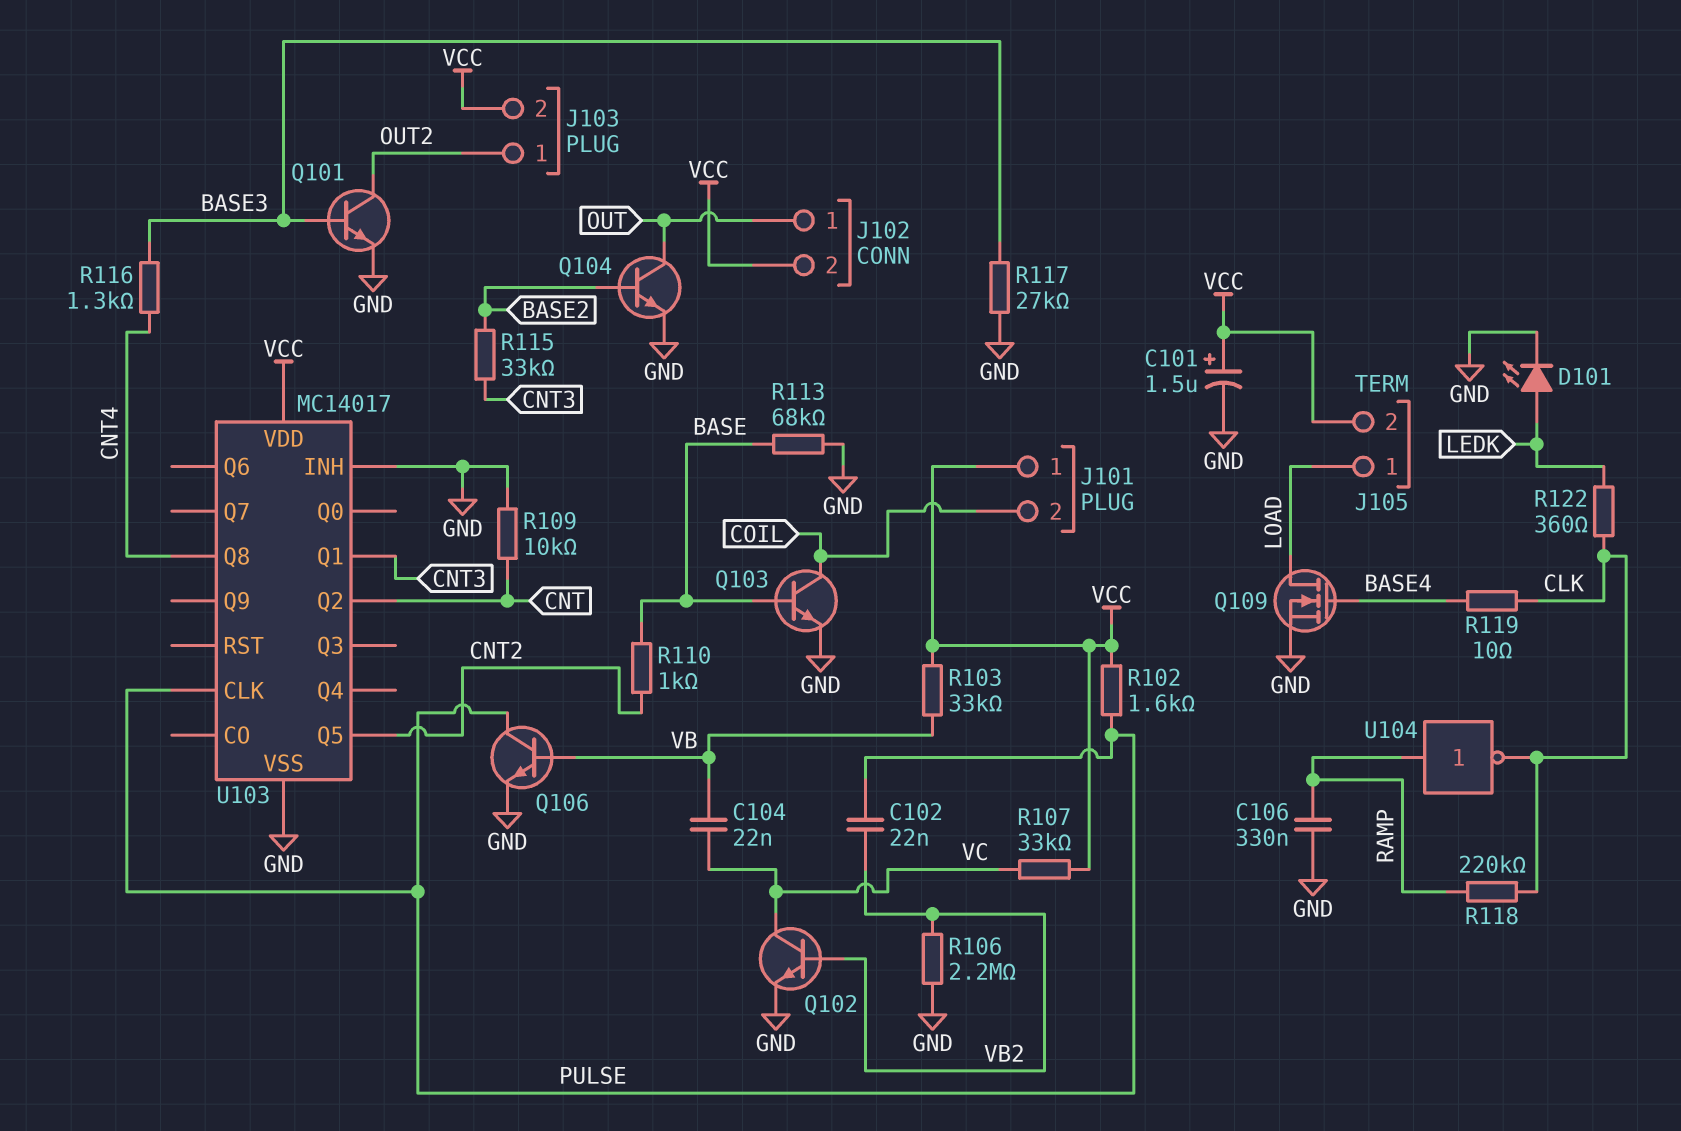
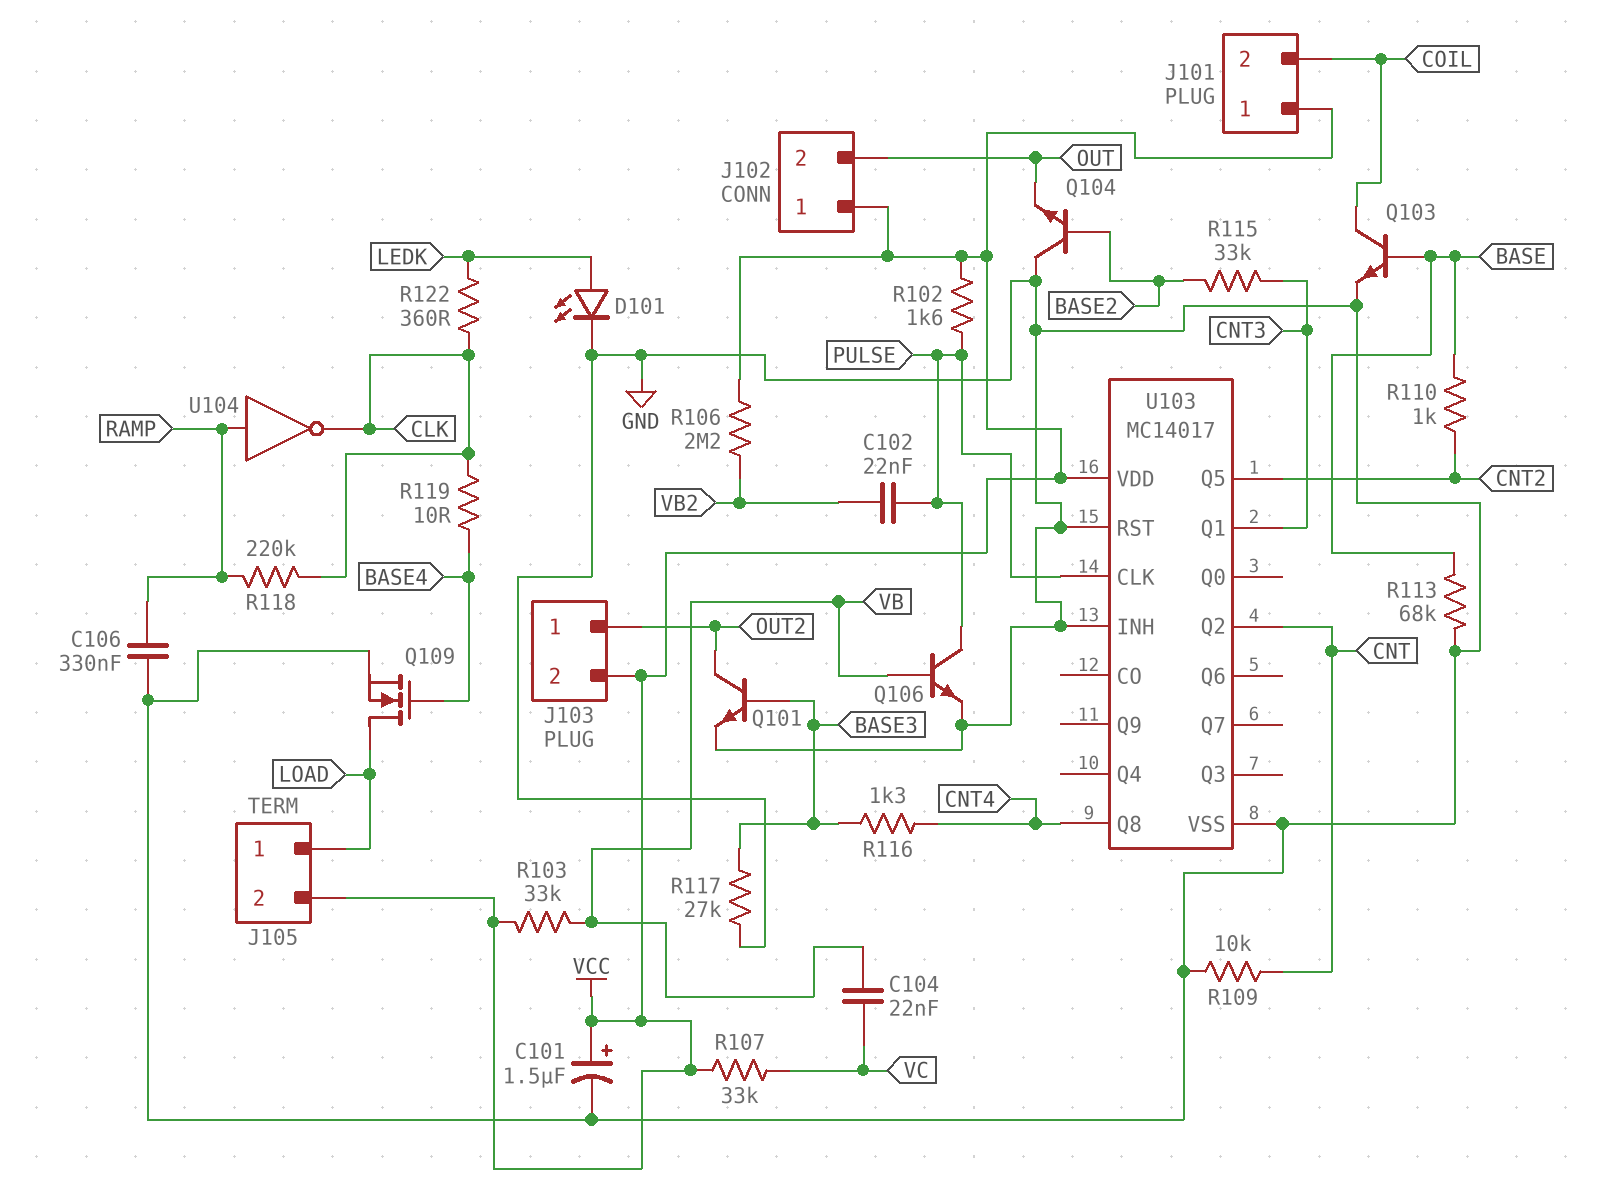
J102 pin 1: OUT -> VCC
J102 pin 2: VCC -> OUT
Q102: NPN (B VB2, C VC, E GND) -> none
Q104: NPN (B BASE2, C OUT, E GND) -> NPN (B BASE2, C GND, E OUT)
R106: 2.2M (GND, VB2) -> 2.2M (VB2, VCC)
U103 pin RST: none -> GND

